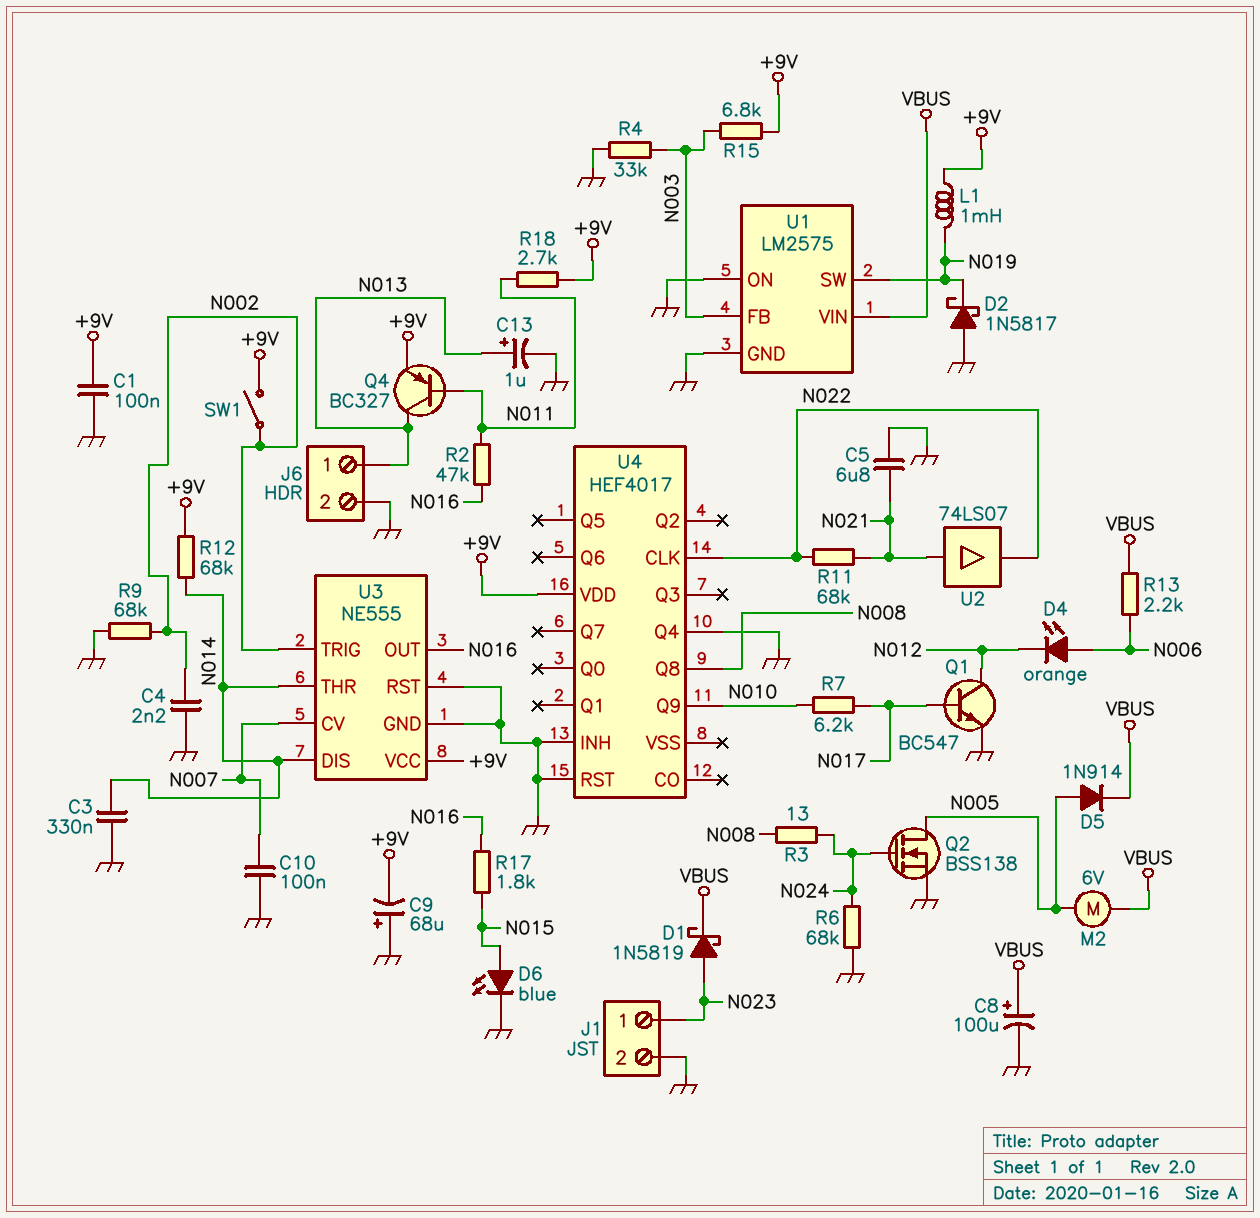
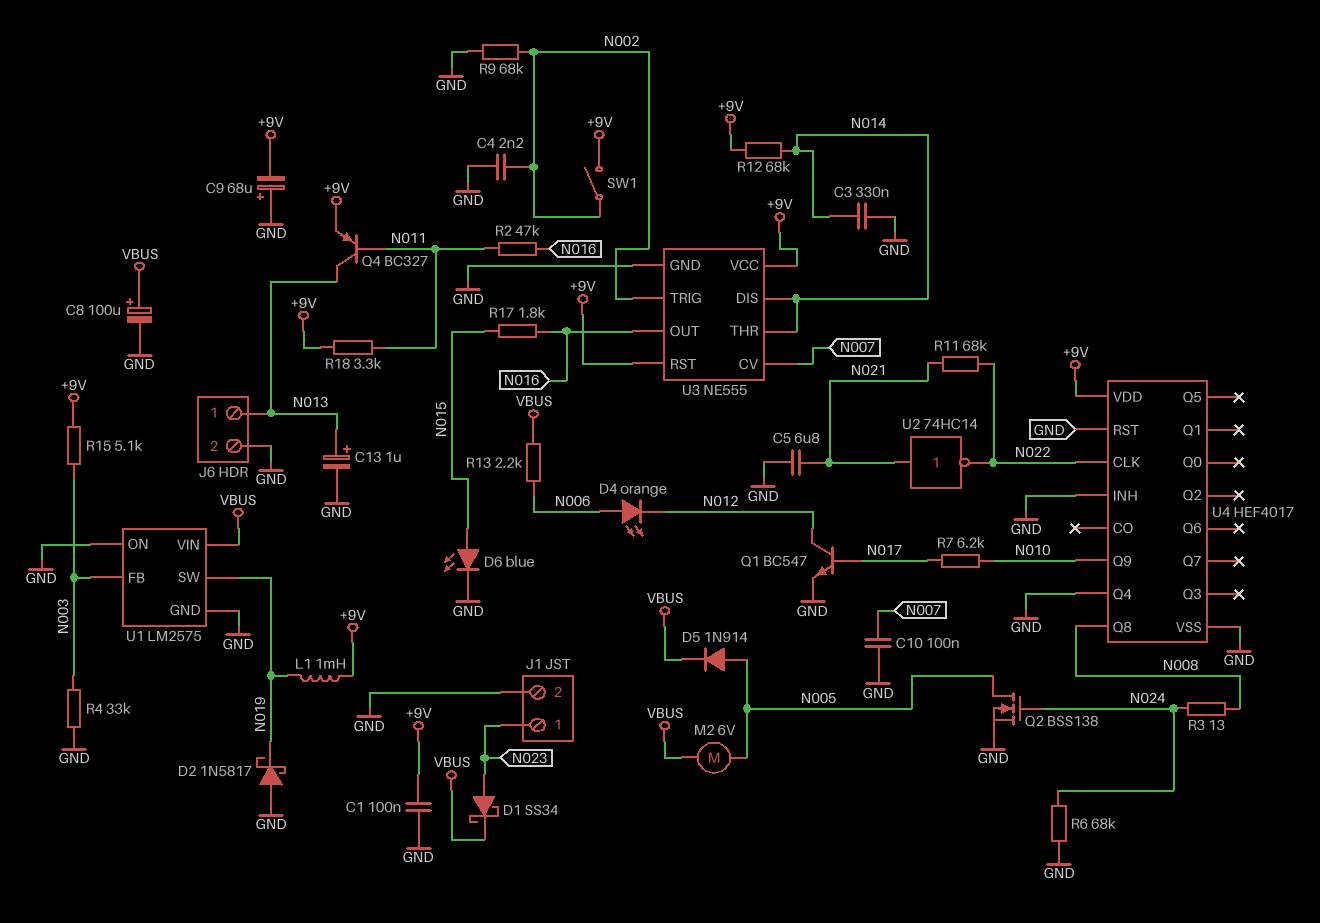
D1: schottky 1N5819 (A N023, K VBUS) -> schottky SS34 (A N023, K VBUS)
R15: 6.8k (+9V, N003) -> 5.1k (+9V, N003)
R18: 2.7k (+9V, N011) -> 3.3k (+9V, N011)
U2: buffer 74LS07 (in N021, out N022) -> NOT 74HC14 (in N021, out N022)
U3 pin RST: GND -> +9V
U4 pin VSS: none -> GND

